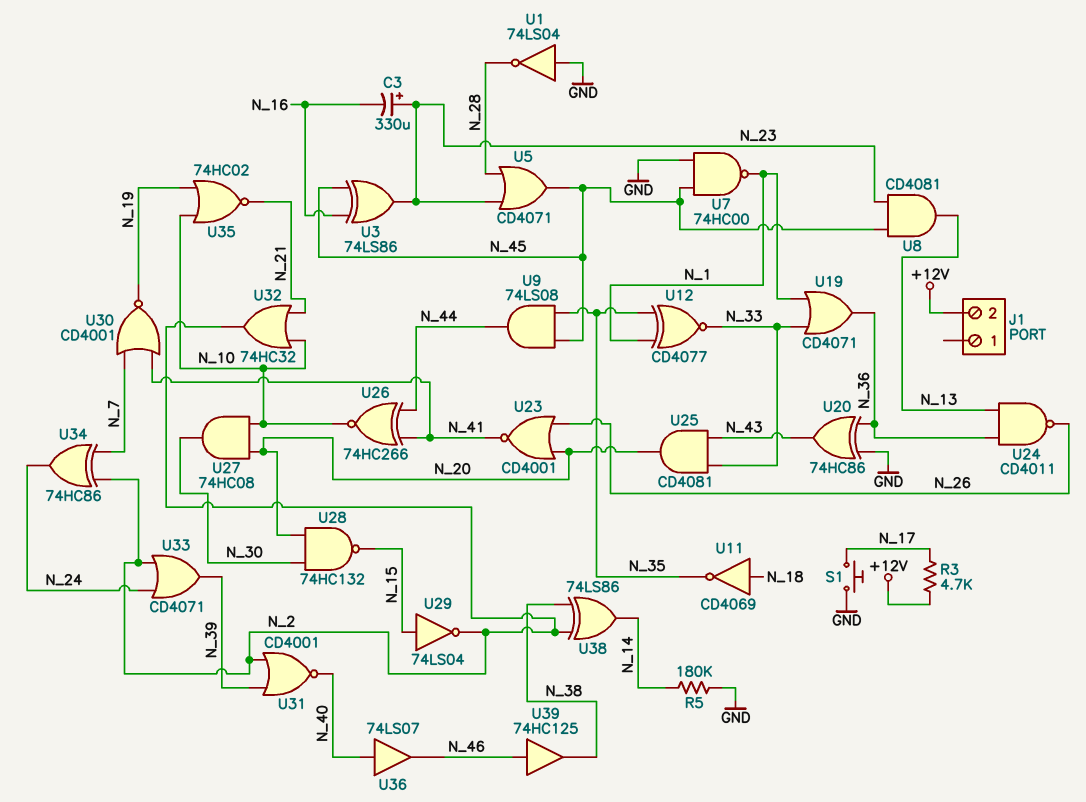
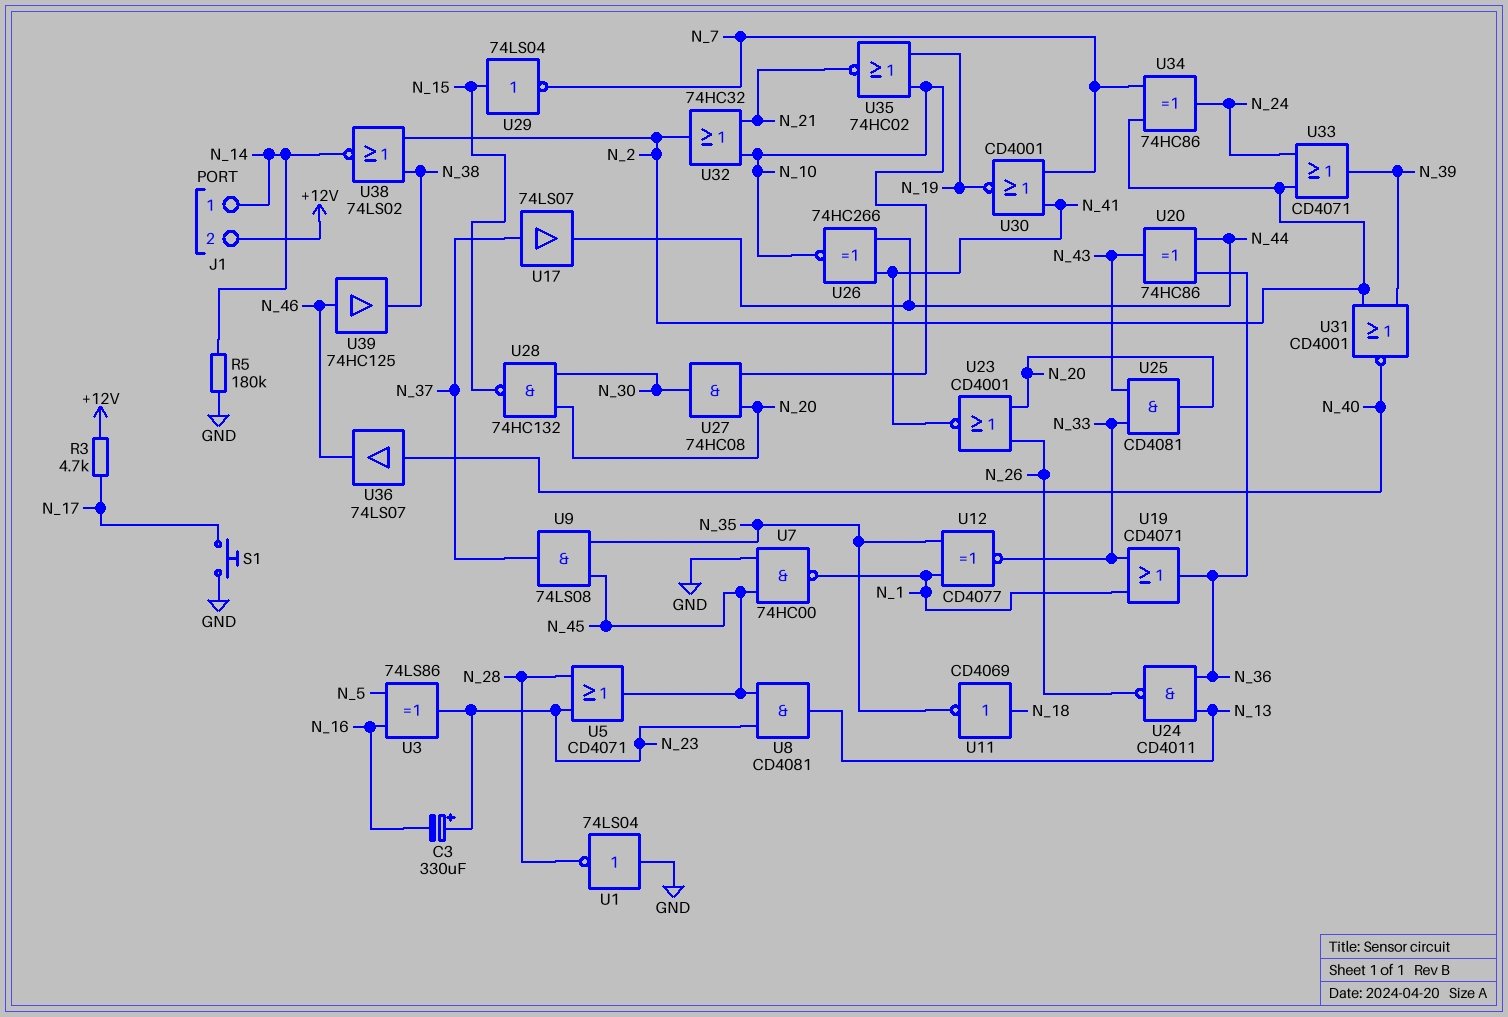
J1 pin 1: none -> N_14
U3: XOR 74LS86 (in N_16, in N_45, out N_23) -> XOR 74LS86 (in N_5, in N_16, out N_23)
U9: AND 74LS08 (in N_35, in N_45, out N_44) -> AND 74LS08 (in N_35, in N_45, out N_37)
U17: none -> buffer 74LS07 (in N_37, out N_44)
U20: XOR 74HC86 (in GND, in N_36, out N_43) -> XOR 74HC86 (in N_36, in N_44, out N_43)
U29: NOT 74LS04 (in N_15, out N_2) -> NOT 74LS04 (in N_15, out N_7)
U38: XOR 74LS86 (in N_2, in N_38, out N_14) -> NOR 74LS02 (in N_2, in N_38, out N_14)

